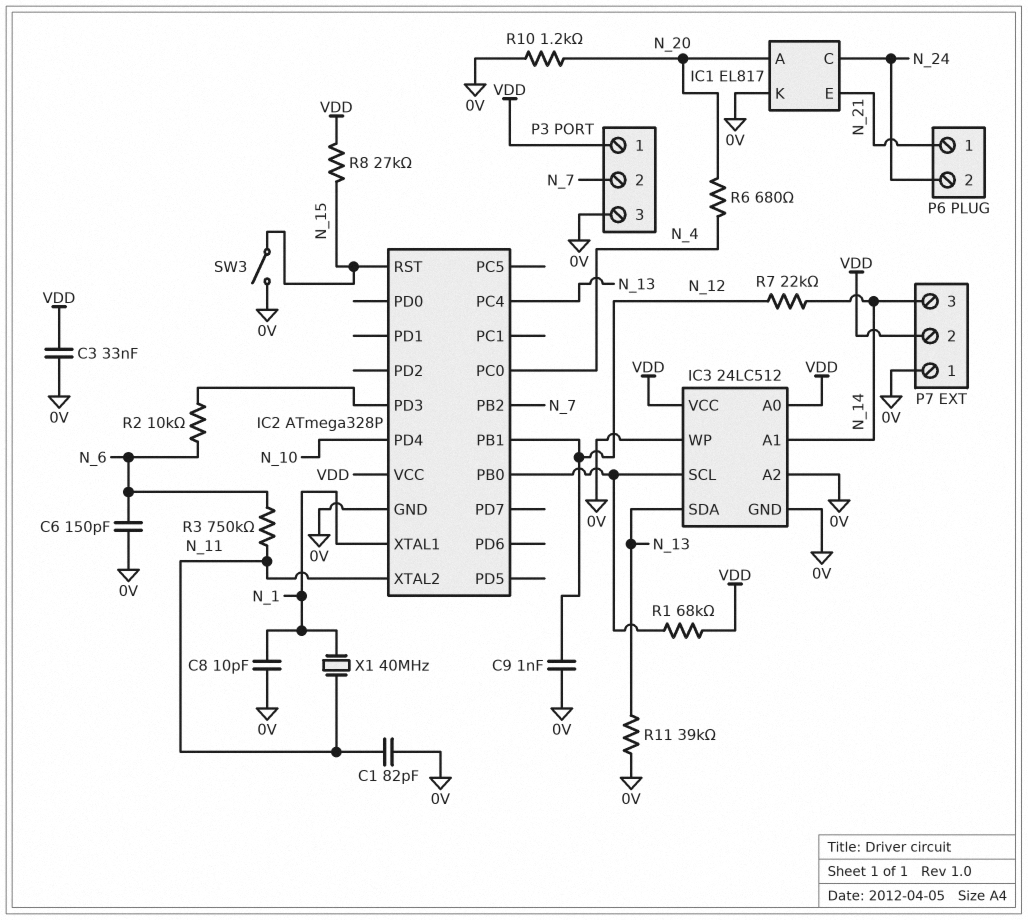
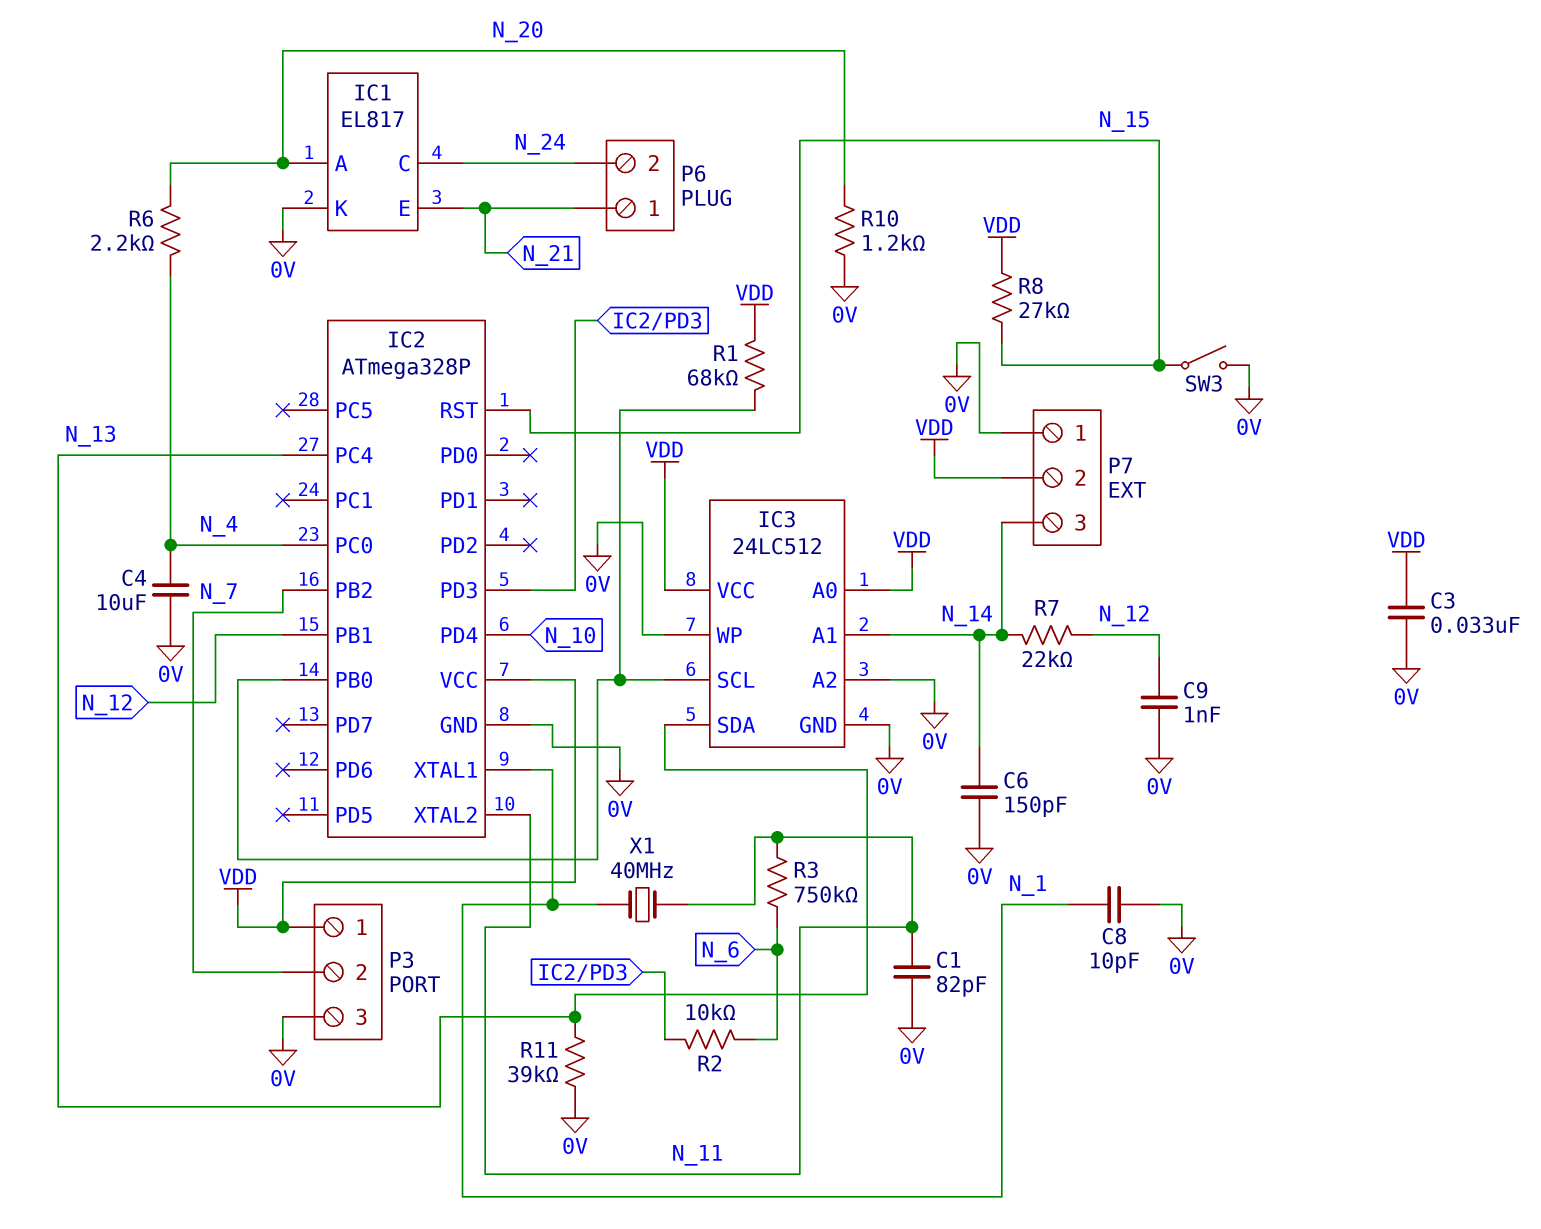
C4: none -> 10uF (0V, N_4)
C6: 150pF (0V, N_6) -> 150pF (0V, N_14)
R6: 680 (N_4, N_20) -> 2.2k (N_4, N_20)

